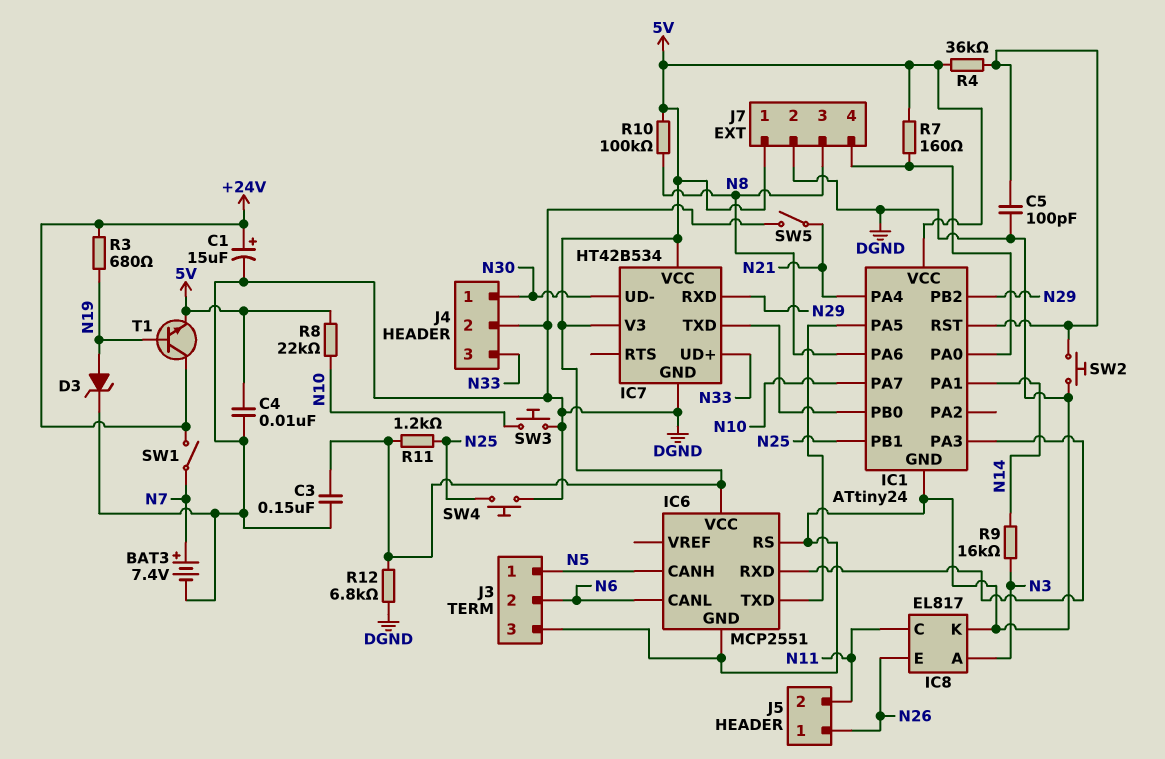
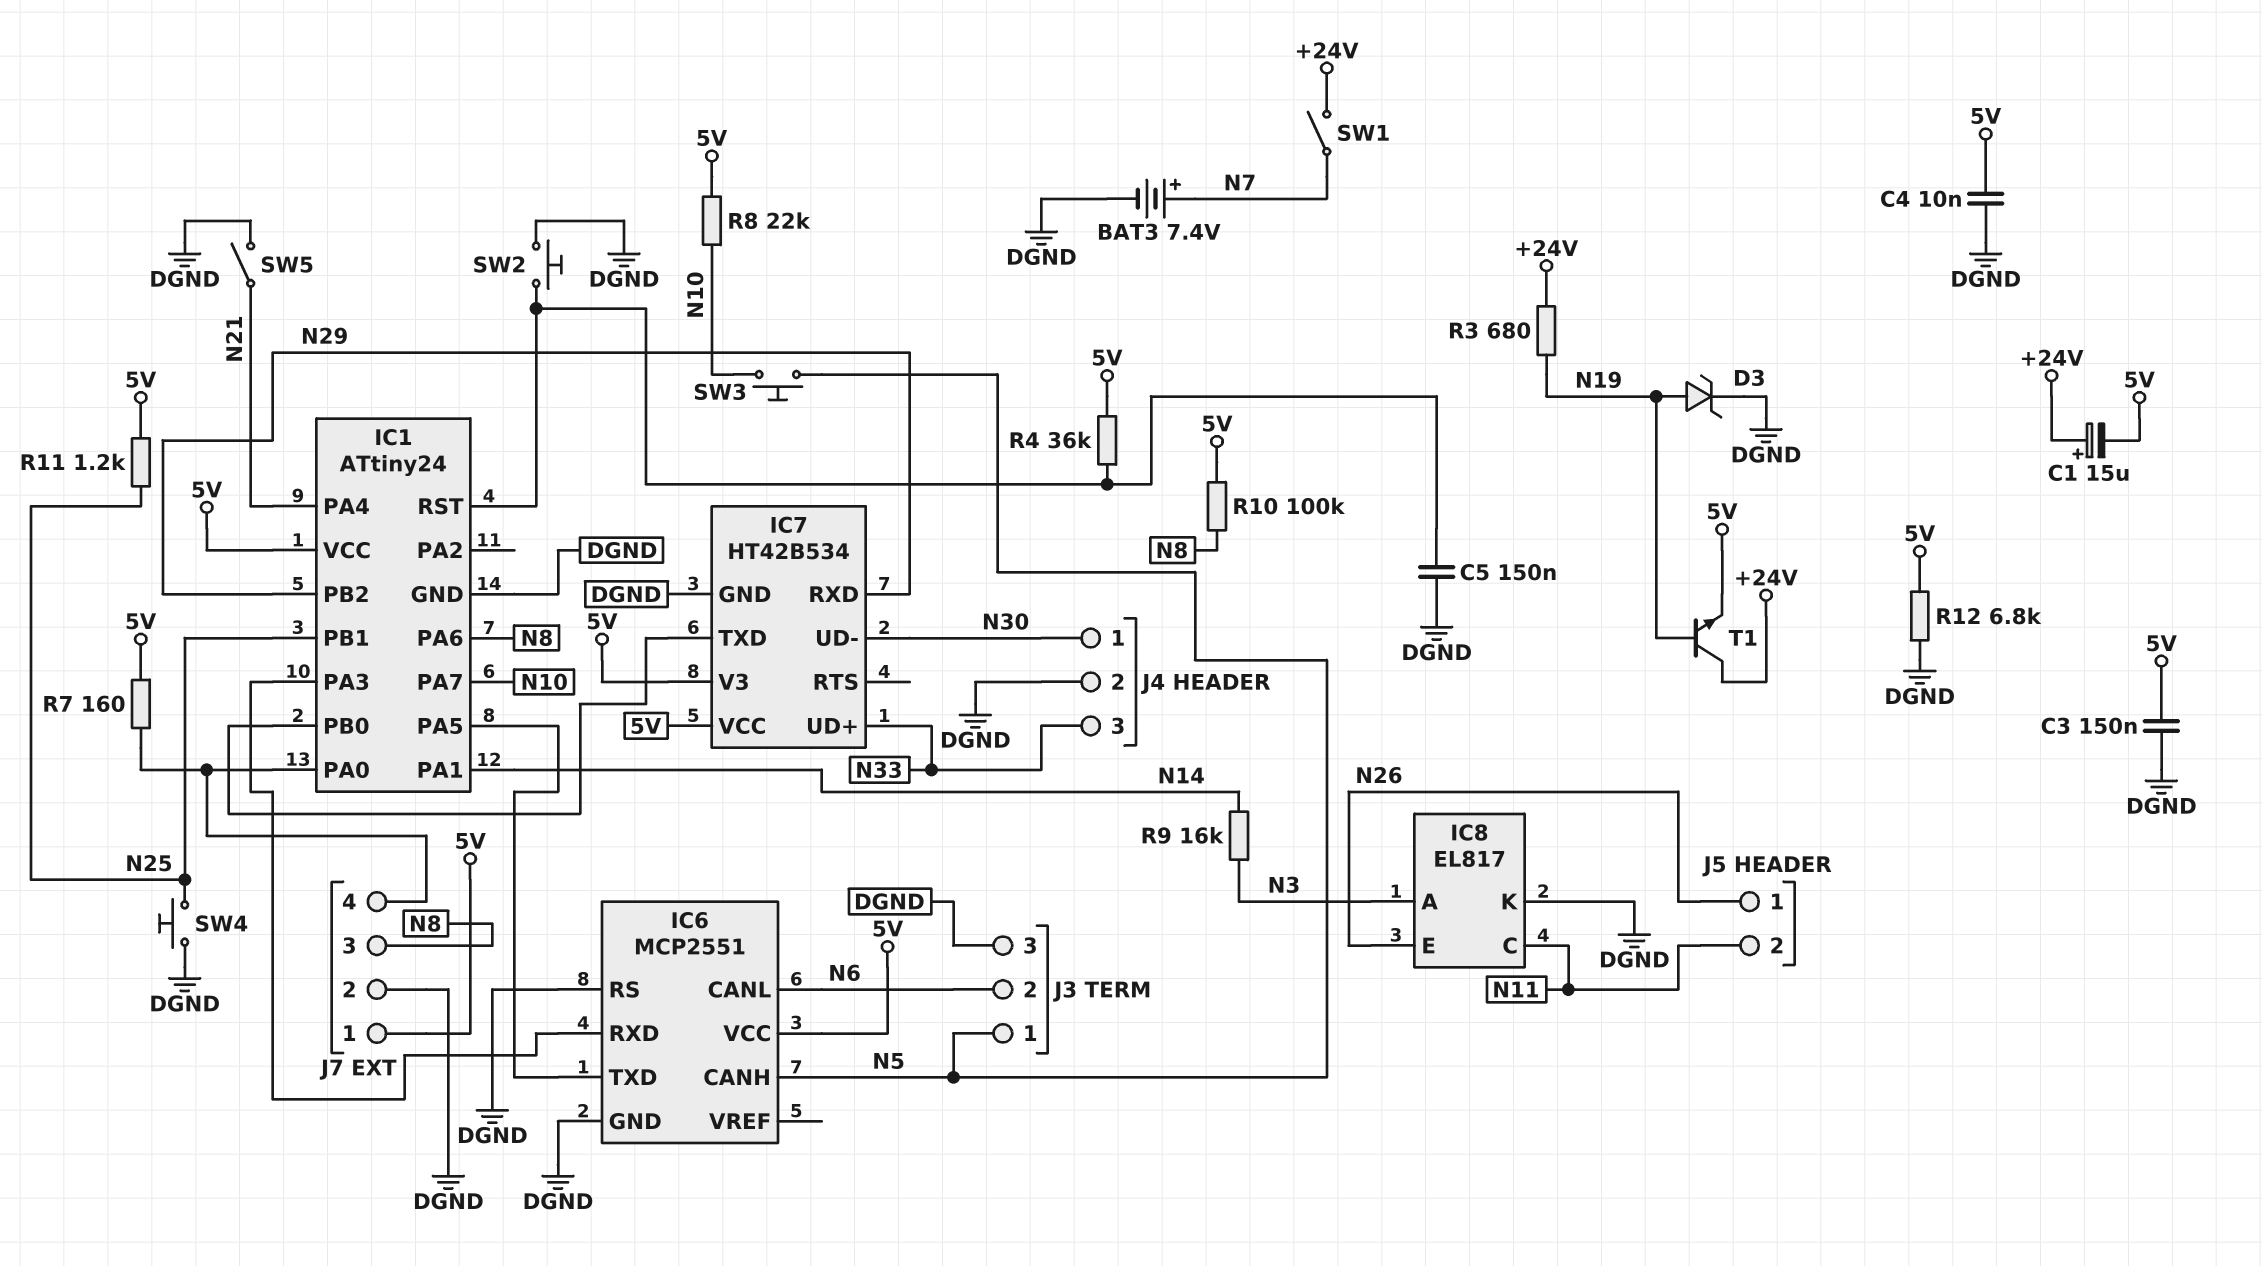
C1: 15uF (plus +24V, minus DGND) -> 15uF (plus +24V, minus 5V)
C5: 100pF (DGND, IC1/RST) -> 150nF (DGND, IC1/RST)
SW3: button (DGND, N10) -> button (N5, N10)

